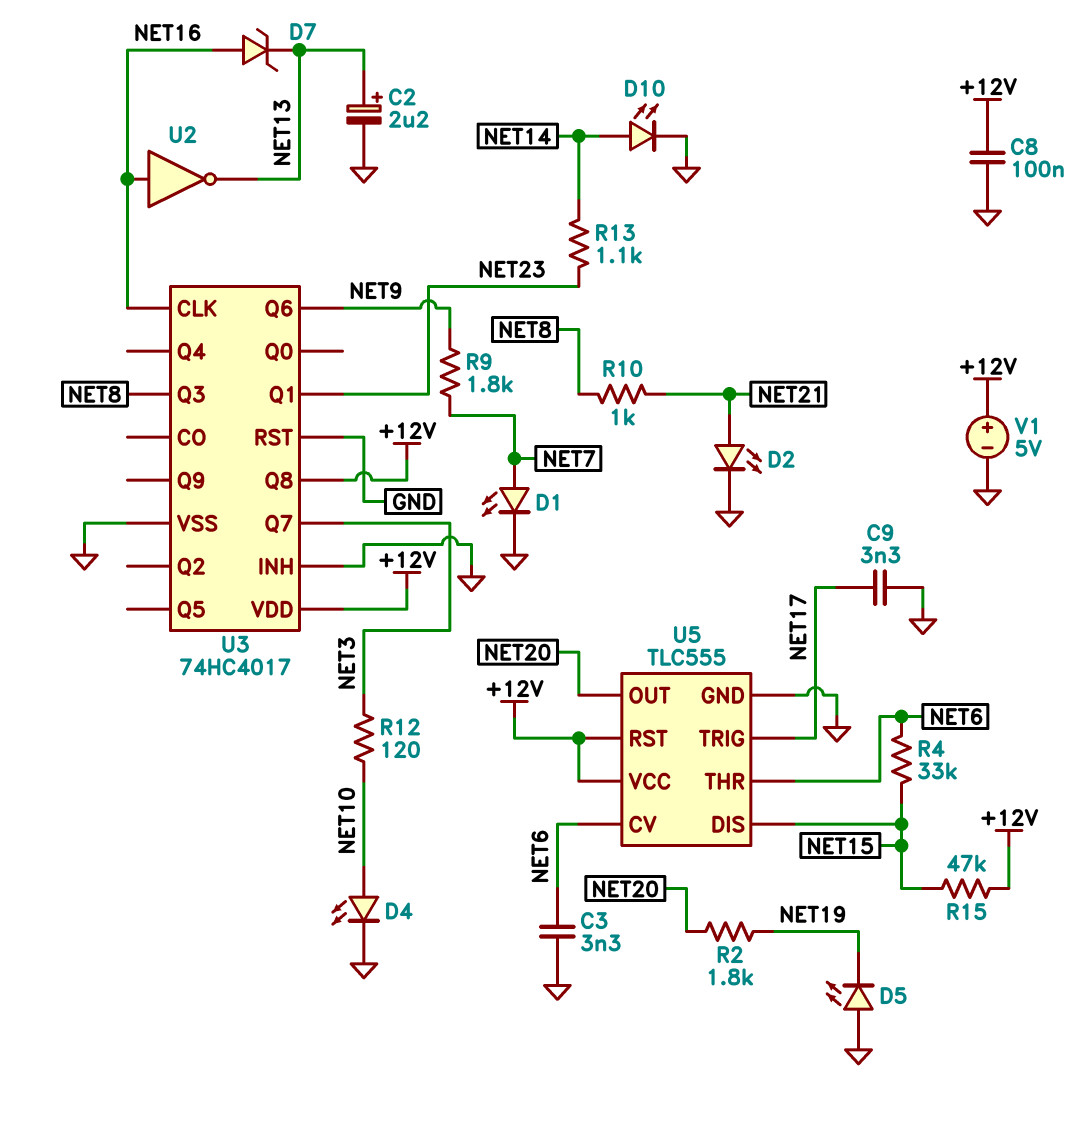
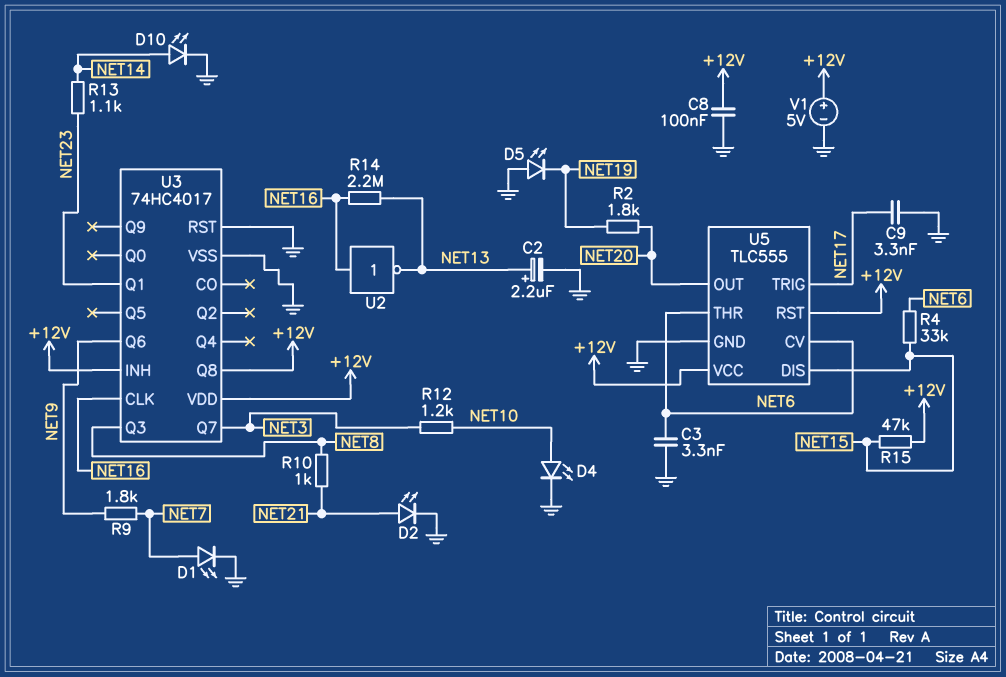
D7: zener (A NET16, K NET13) -> none
R12: 120 (NET3, NET10) -> 1.2k (NET3, NET10)
R14: none -> 2.2M (NET13, NET16)
U3 pin INH: GND -> +12V

